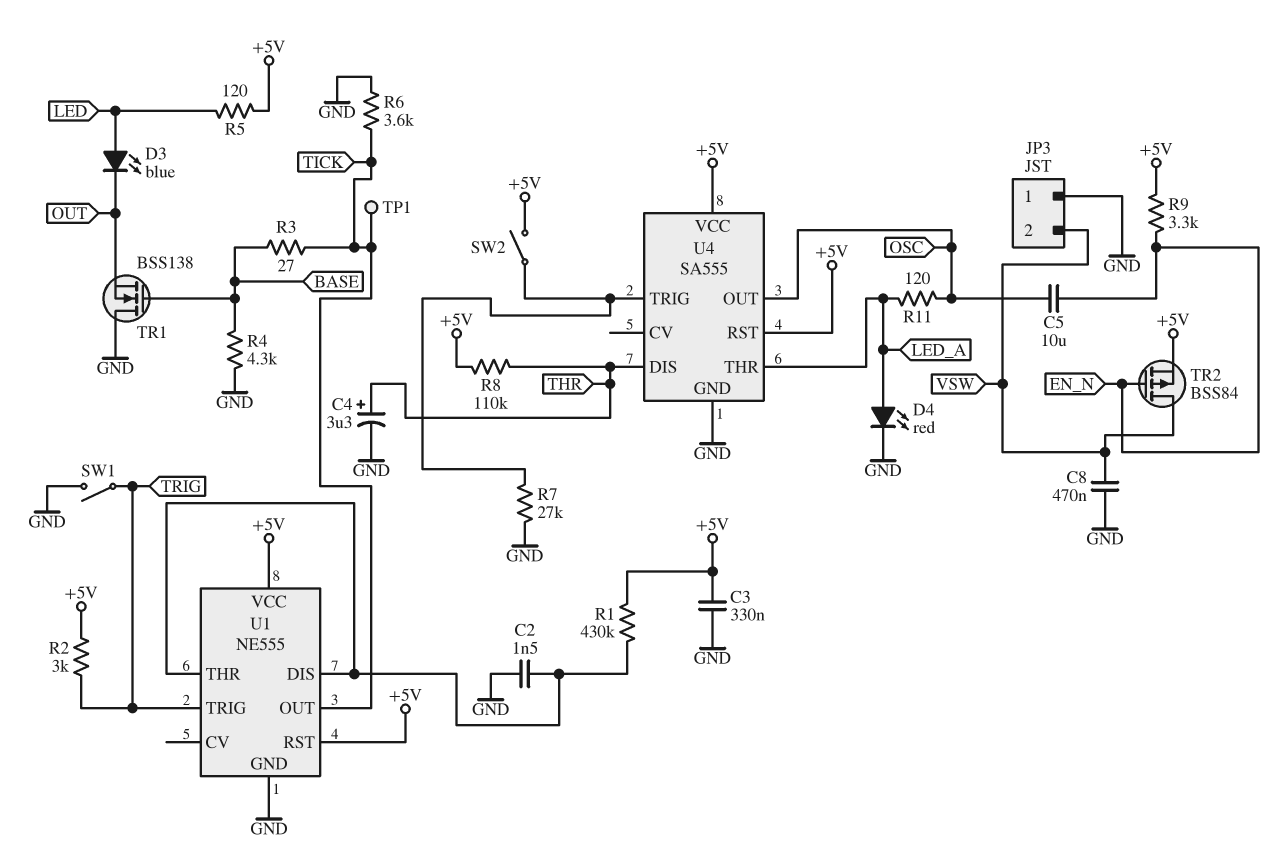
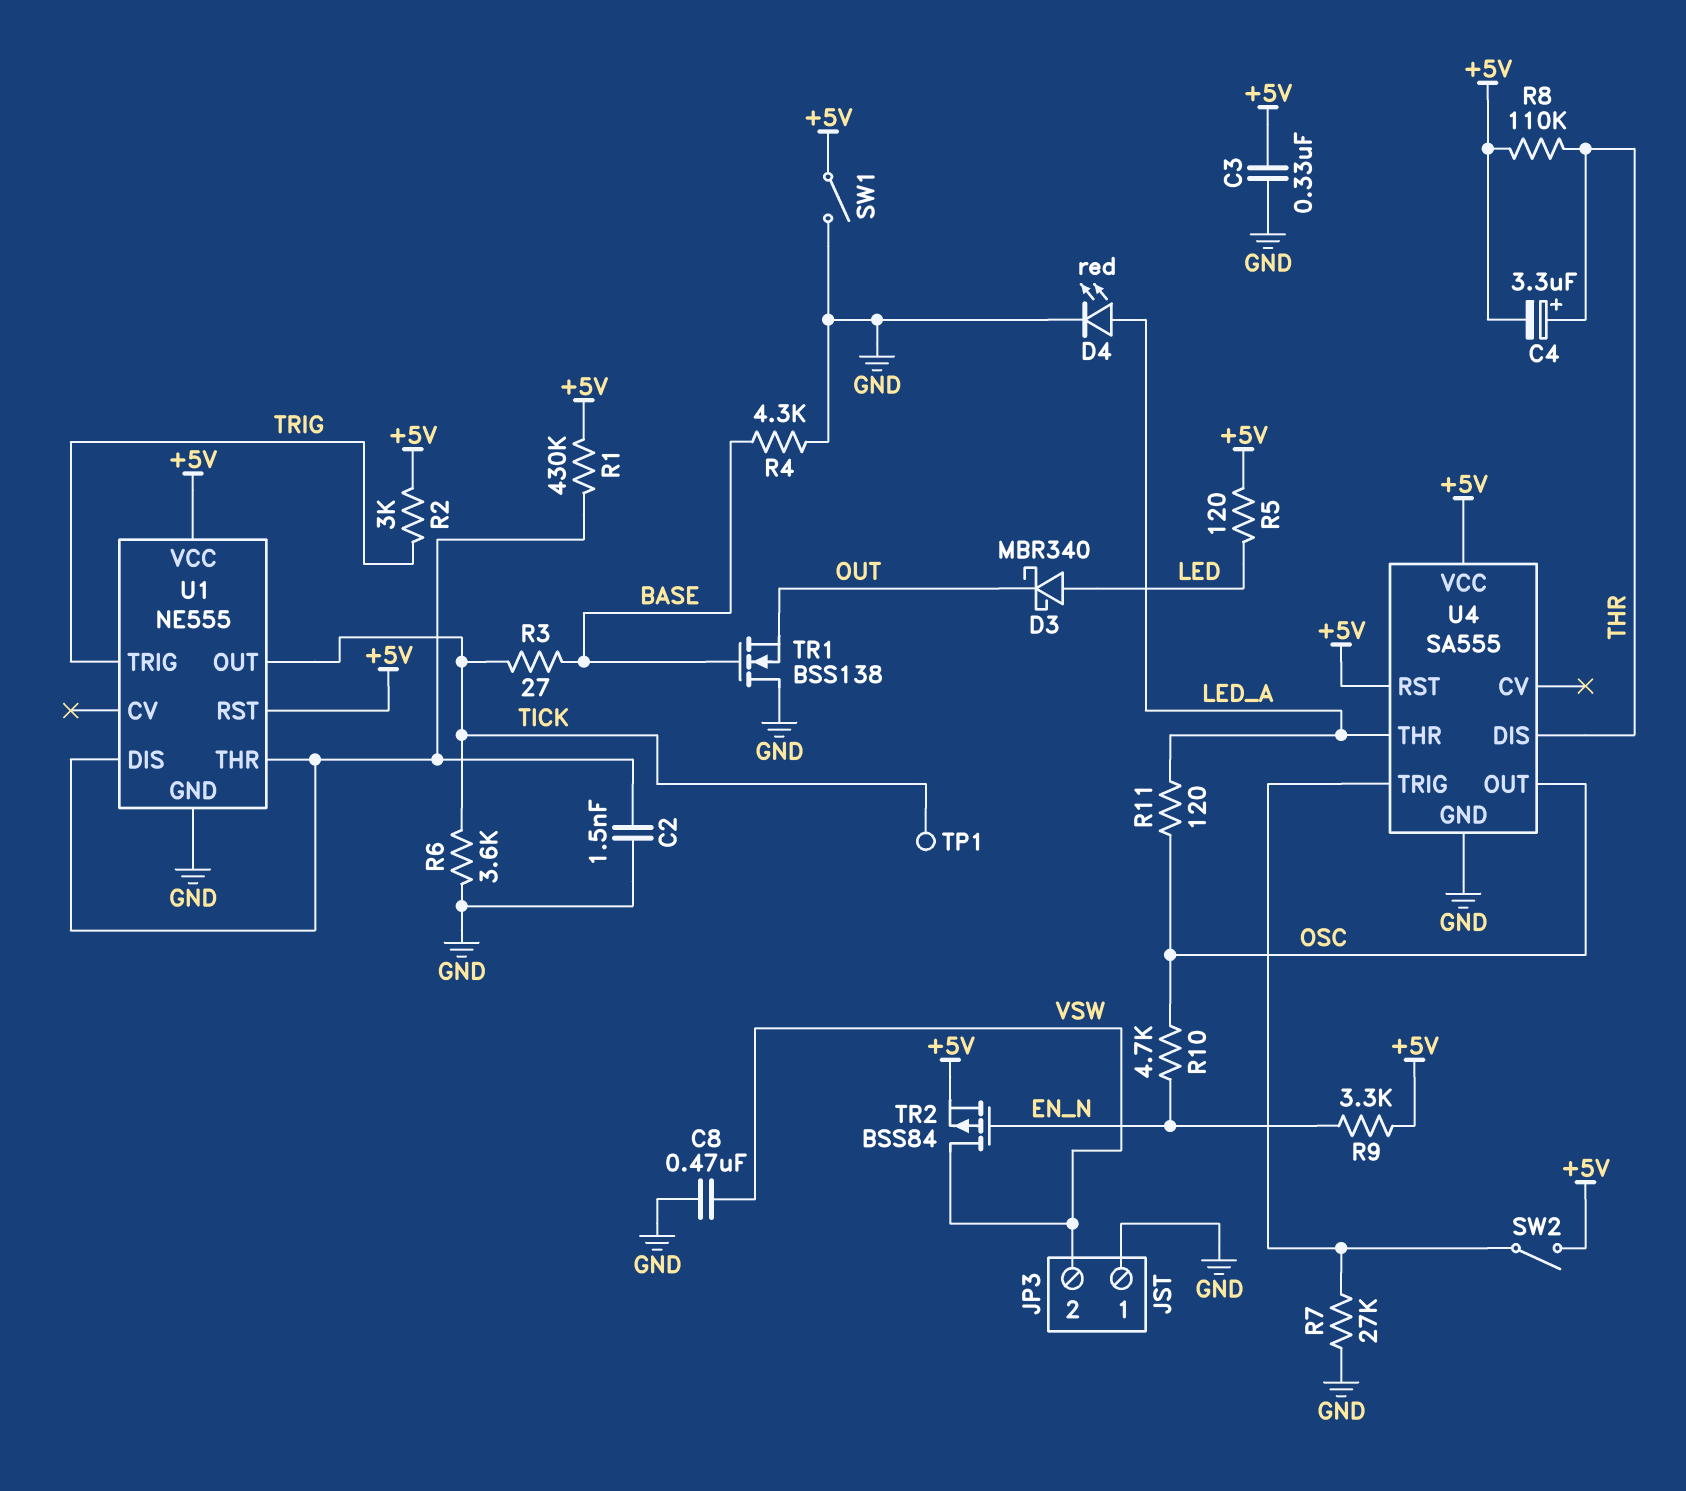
C4: 3.3uF (plus THR, minus GND) -> 3.3uF (plus THR, minus +5V)
C5: 10uF (EN_N, OSC) -> none
D3: LED blue (A LED, K OUT) -> schottky MBR340 (A LED, K OUT)
R10: none -> 4.7k (EN_N, OSC)
SW1: switch (GND, TRIG) -> switch (+5V, GND)

